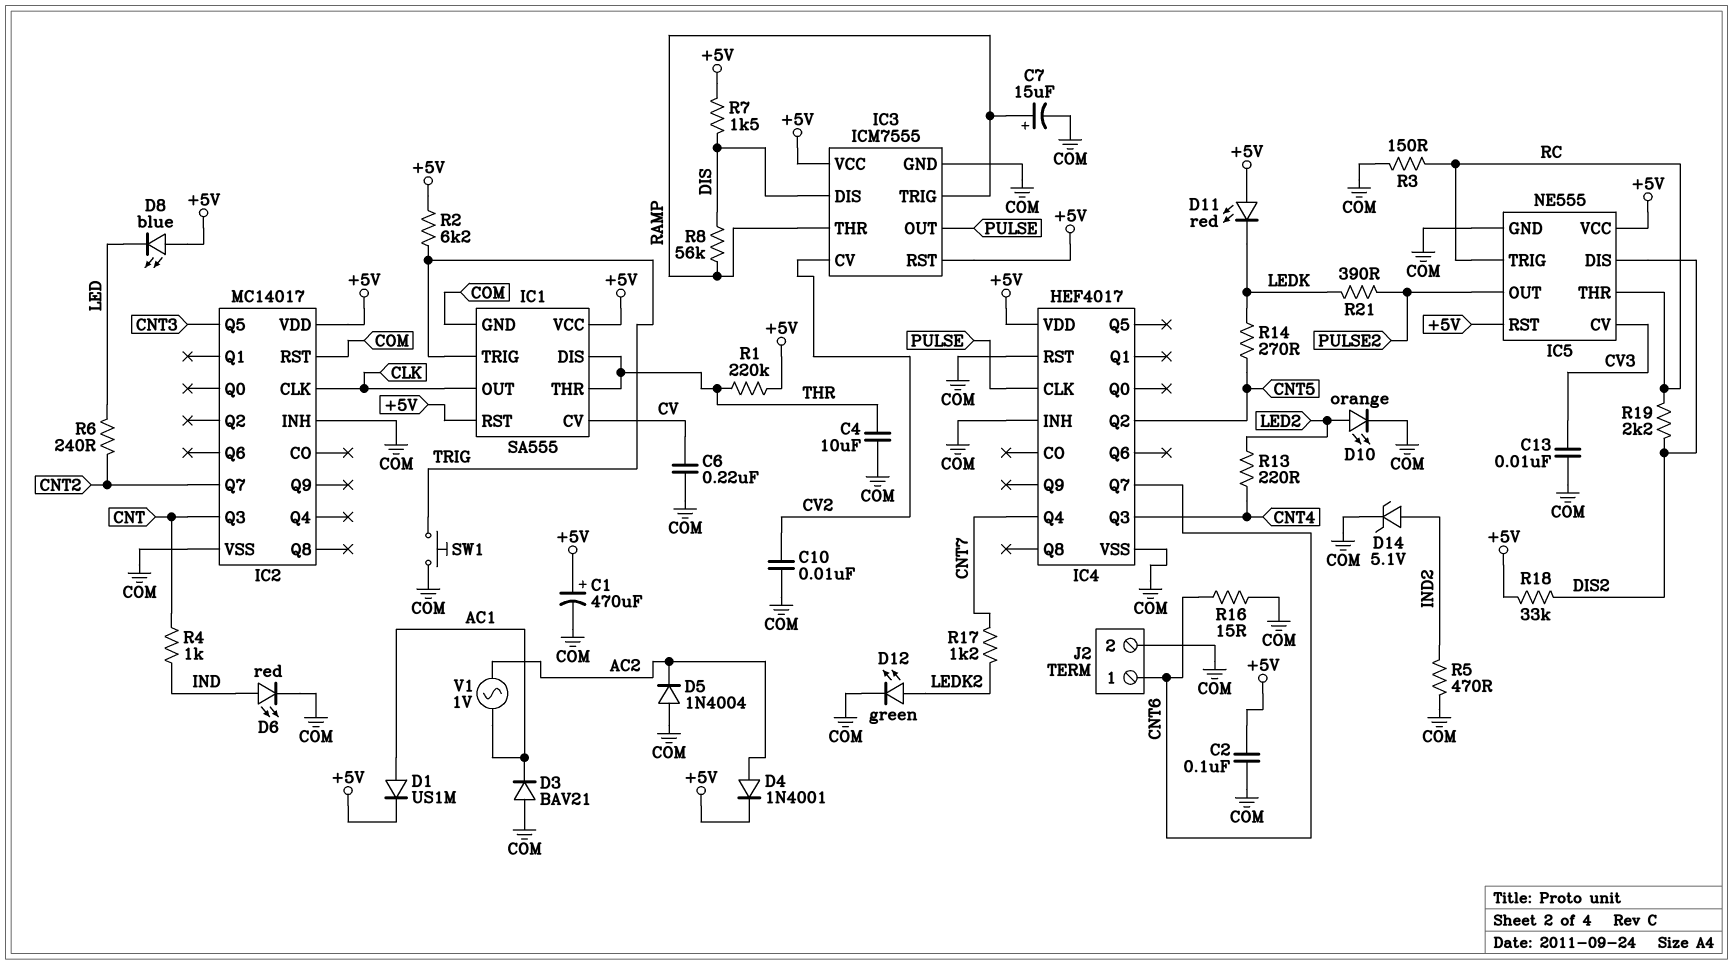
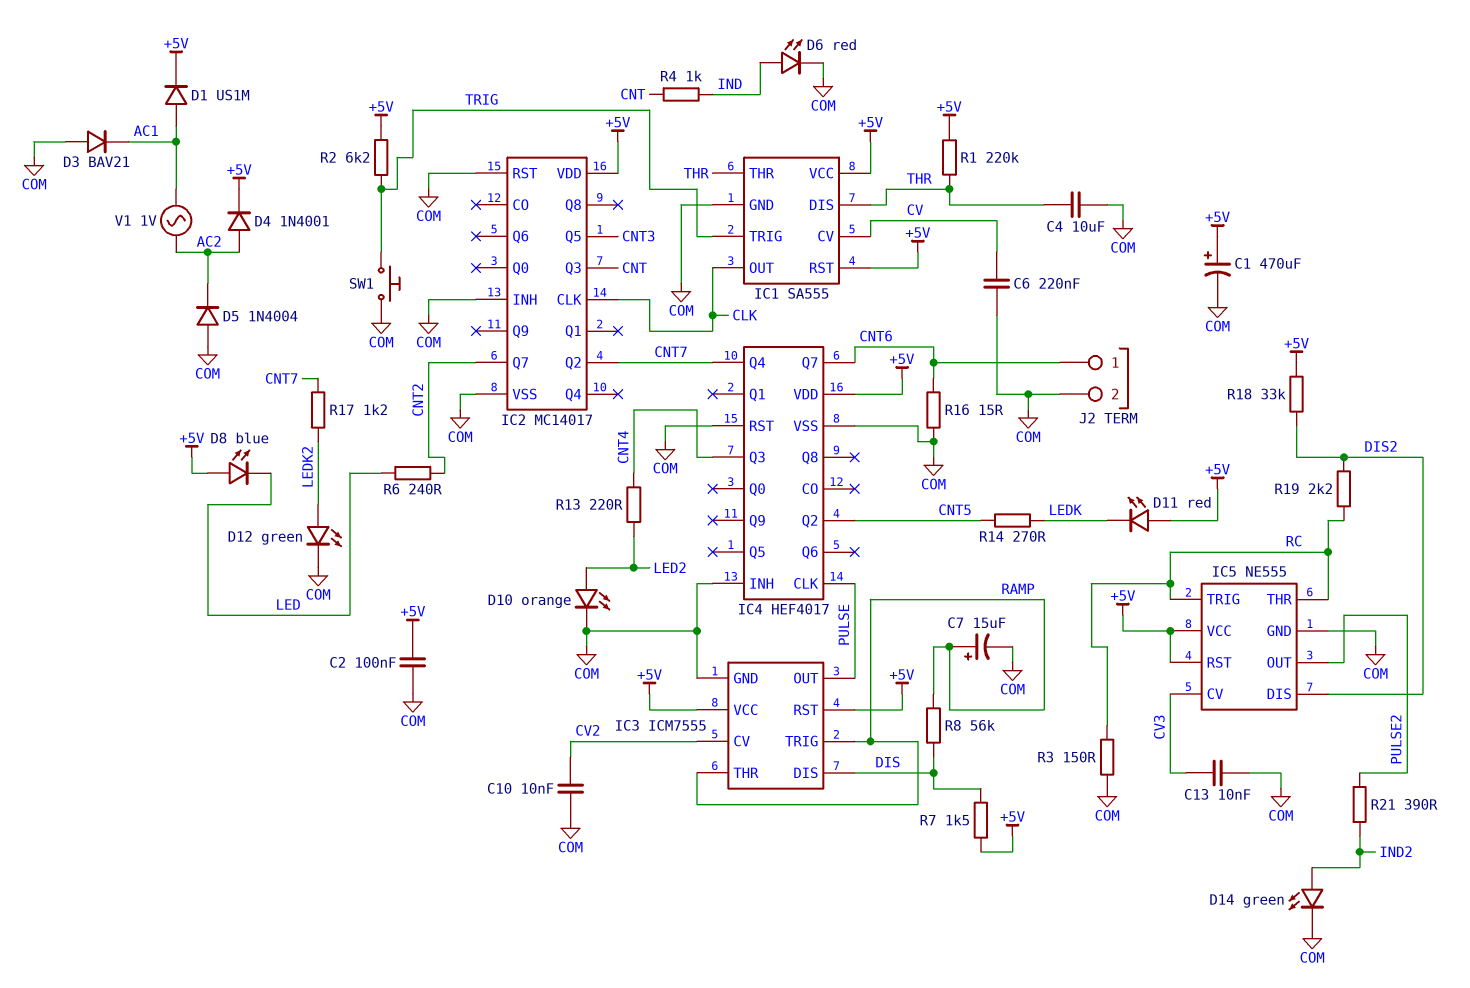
D14: zener 5.1V (A IND2, K COM) -> LED green (A IND2, K COM)
IC2 pin Q2: none -> CNT7
R5: 470 (COM, IND2) -> none
R21: 390 (LEDK, PULSE2) -> 390 (IND2, PULSE2)

